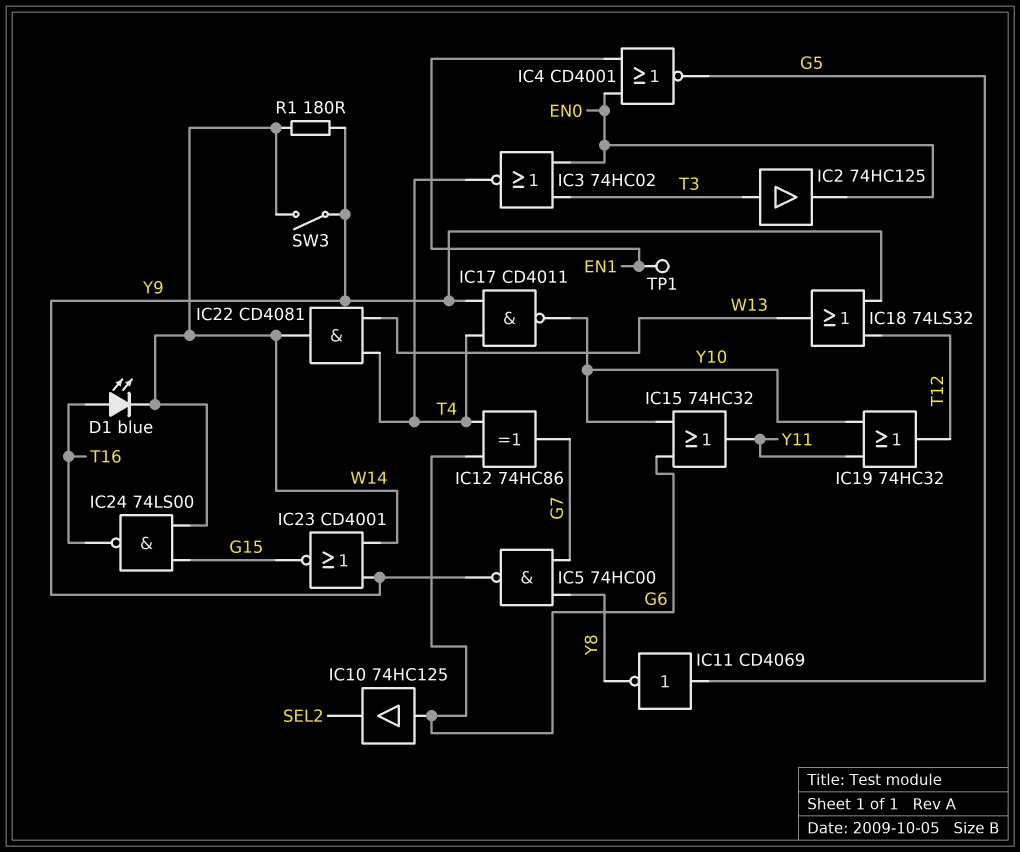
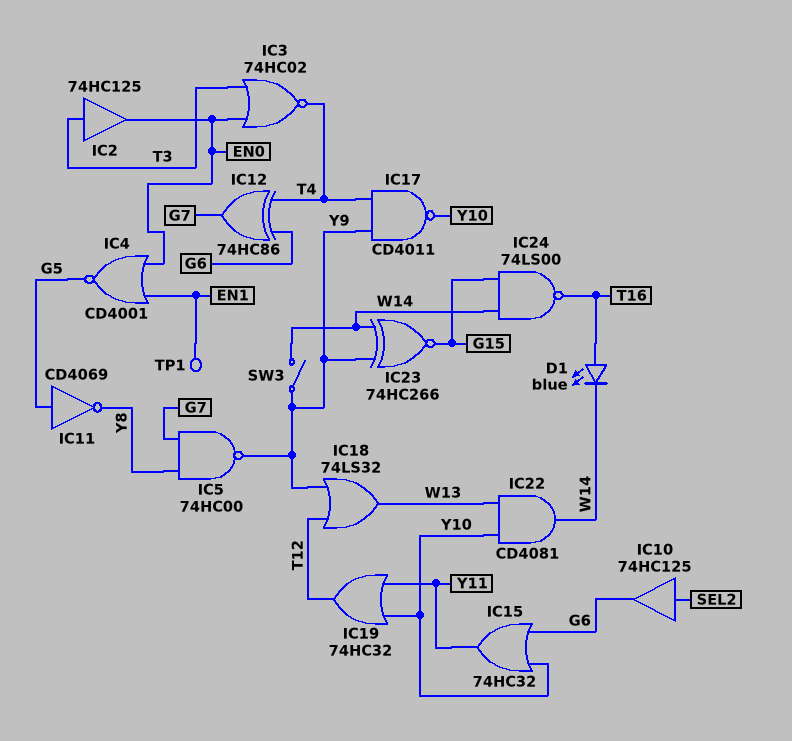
IC10: buffer 74HC125 (in G6, out SEL2) -> buffer 74HC125 (in SEL2, out G6)
IC22: AND CD4081 (in T4, in W13, out W14) -> AND CD4081 (in W13, in Y10, out W14)
IC23: NOR CD4001 (in W14, in Y9, out G15) -> XNOR 74HC266 (in W14, in Y9, out G15)
R1: 180 (W14, Y9) -> none

